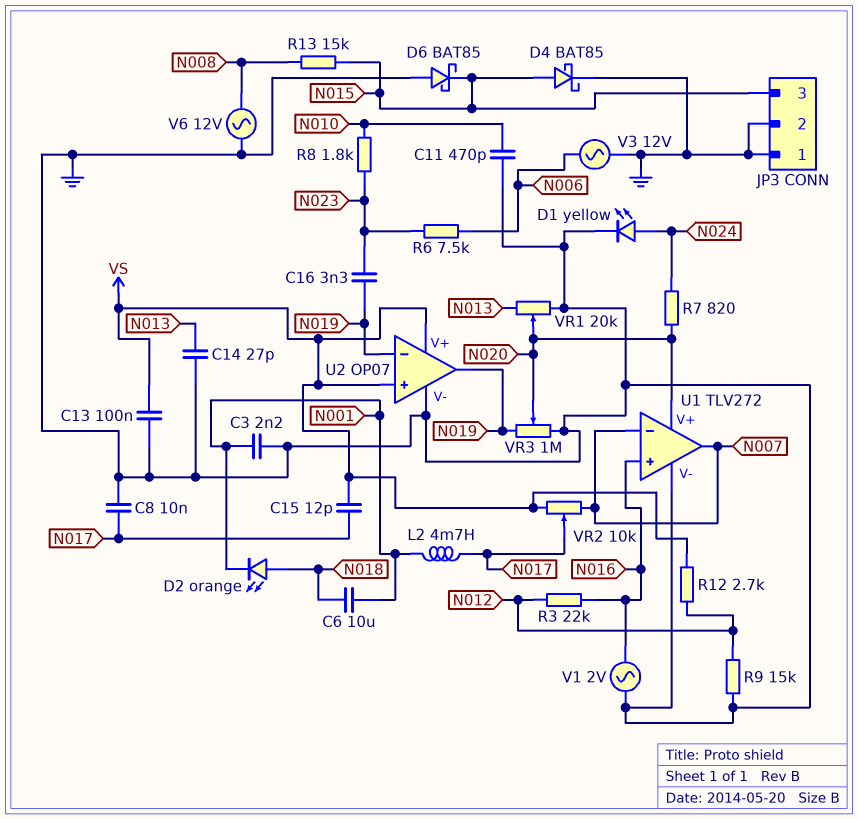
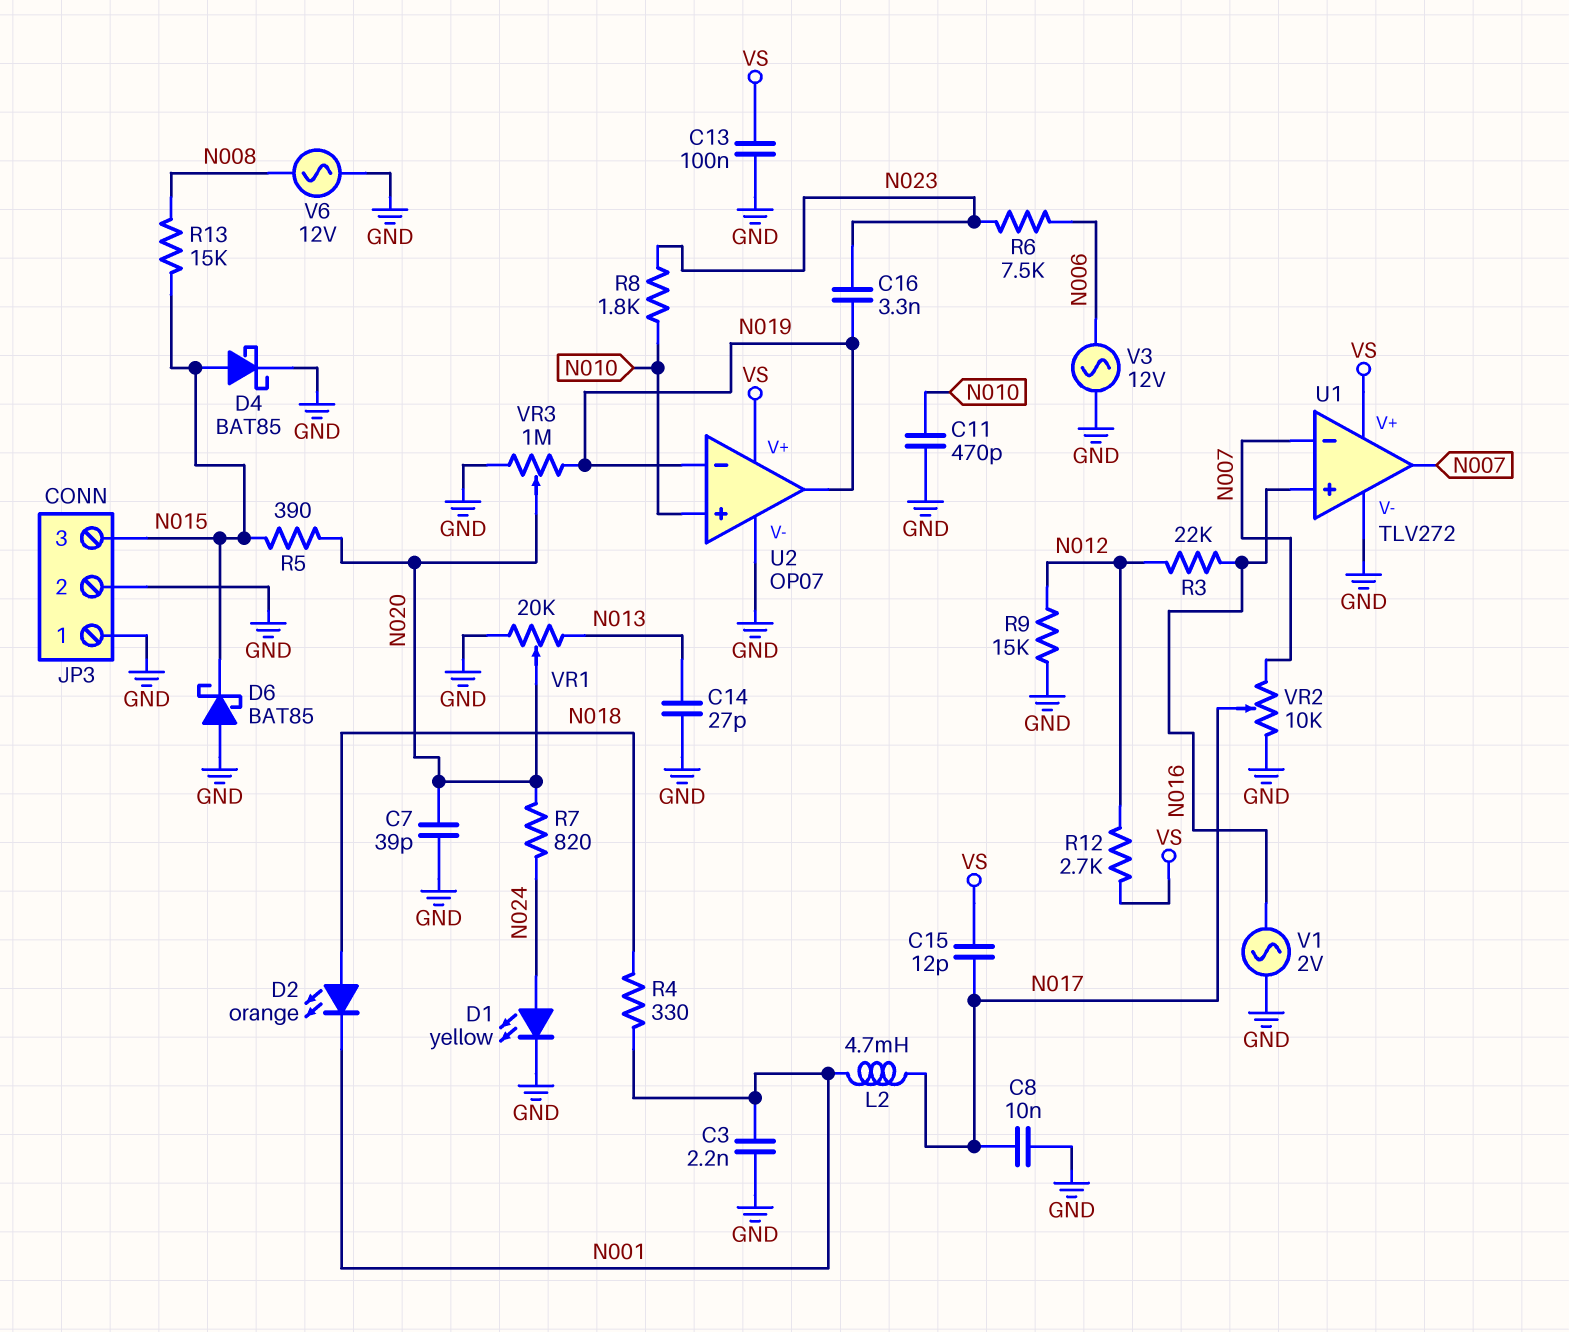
C6: 10uF (N001, N018) -> none
C7: none -> 39pF (GND, N020)
R4: none -> 330 (N001, N018)
R5: none -> 390 (N015, N020)
U1 pin V+: N020 -> VS
U2 pin in+: VS -> N010
VR2: 10k (N007, VS, wiper N017) -> 10k (GND, N007, wiper N017)

